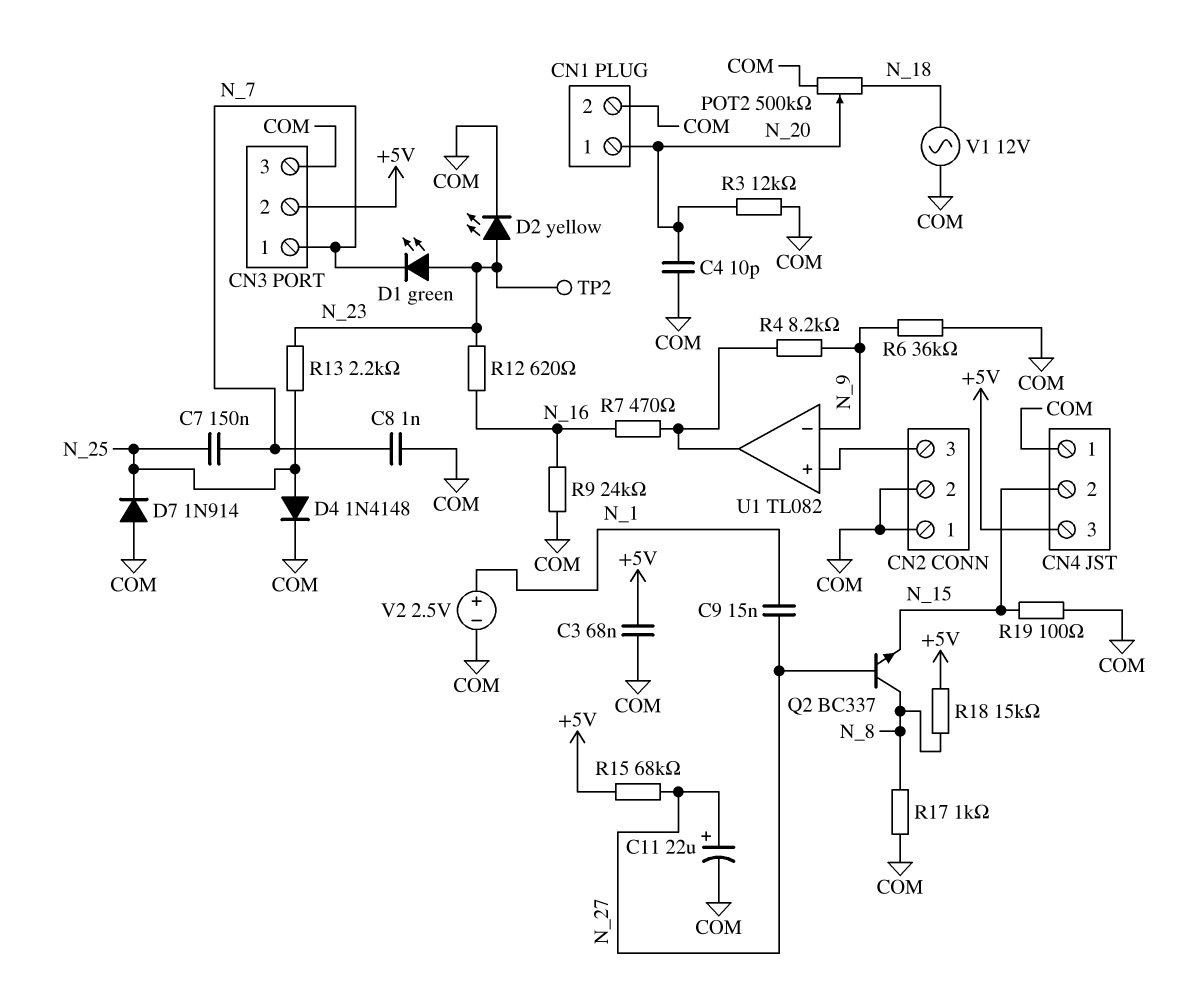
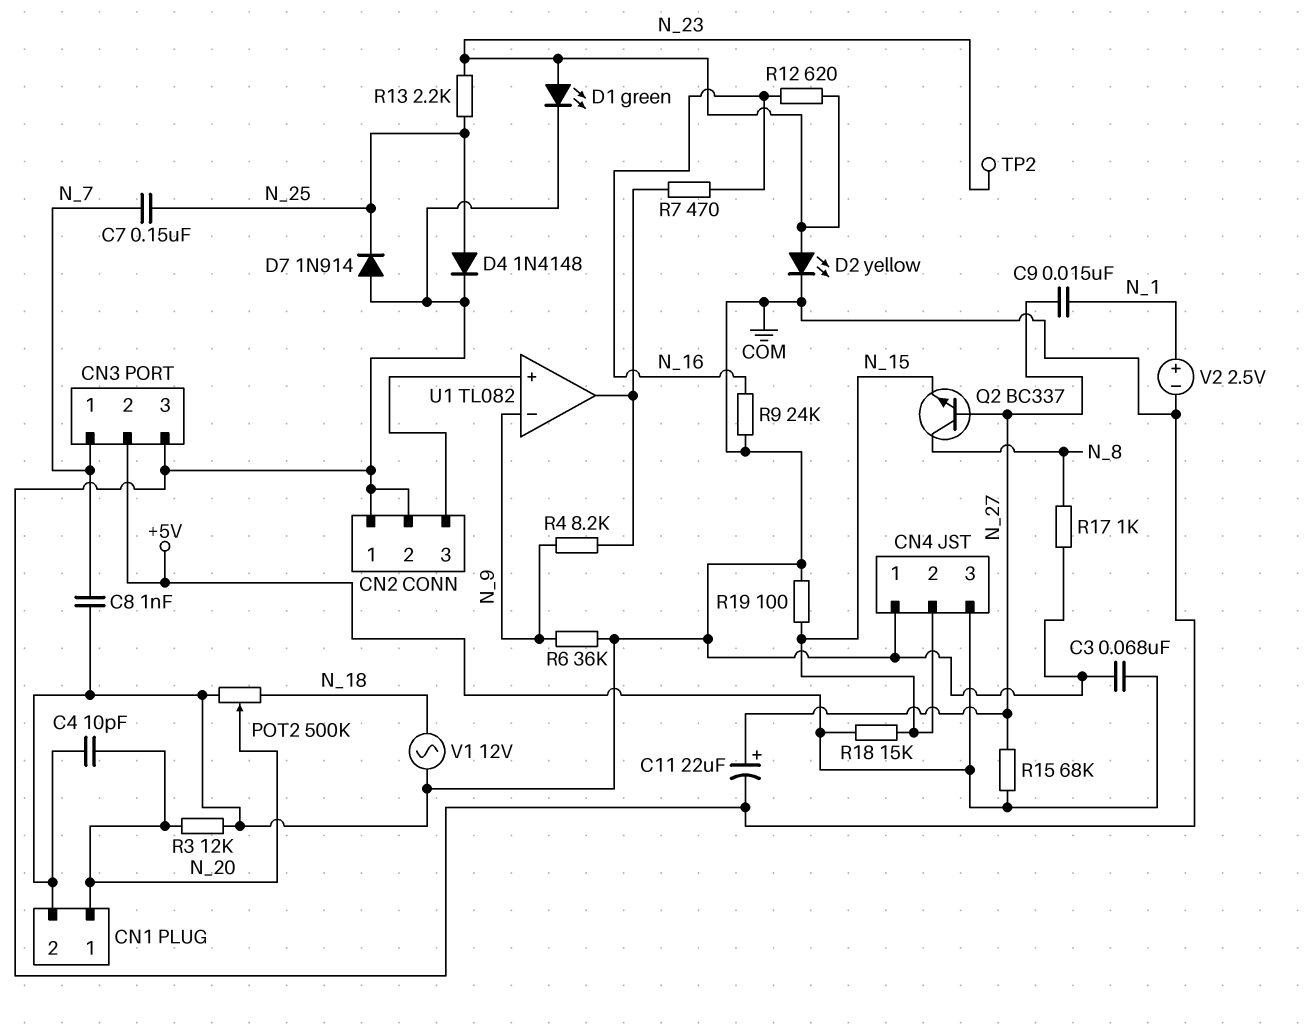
D1: LED green (A N_23, K N_7) -> LED green (A N_23, K COM)
R18: 15k (+5V, N_8) -> 15k (+5V, N_15)

